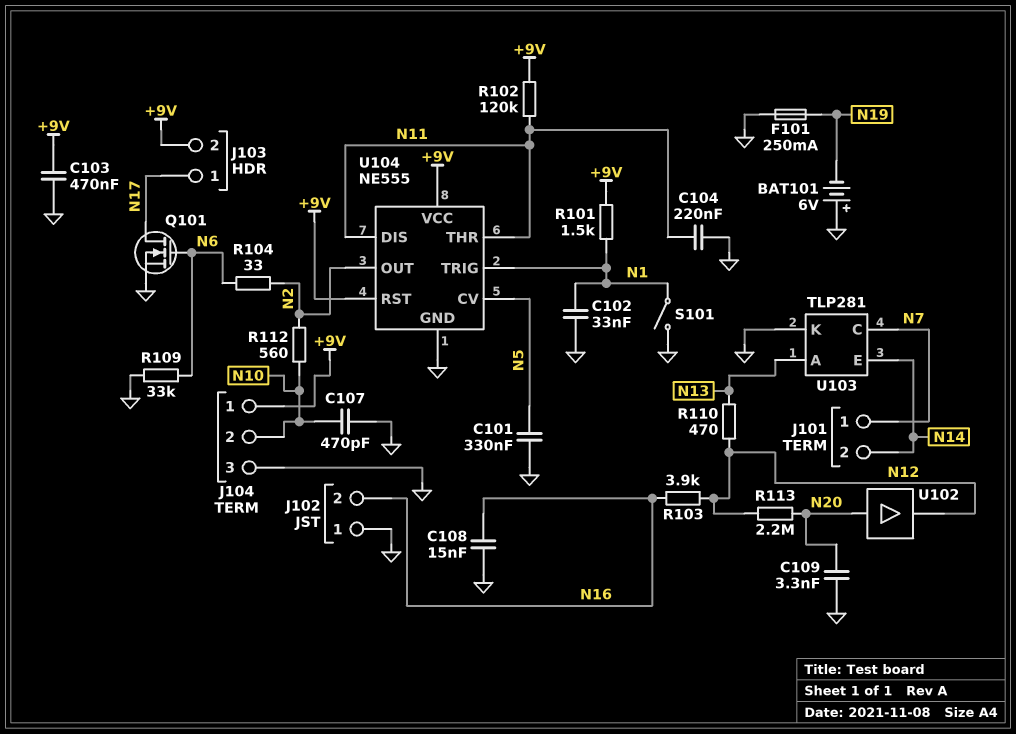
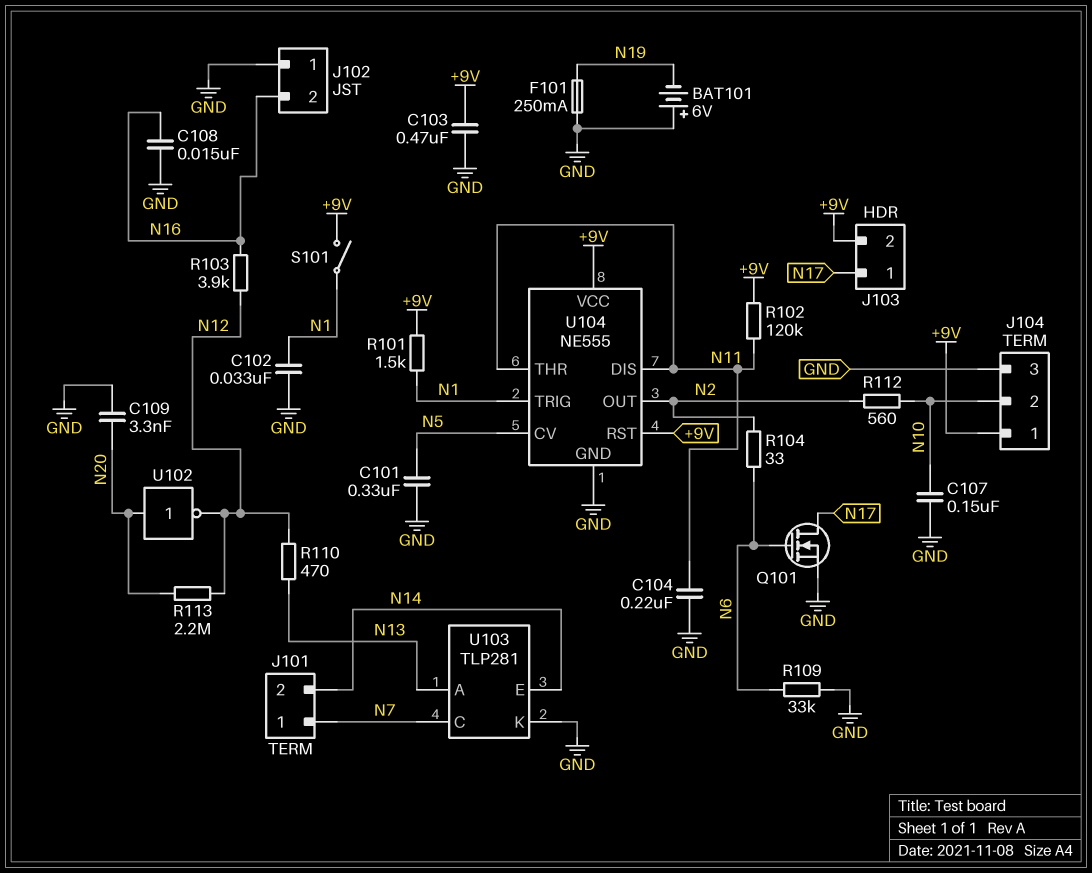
C107: 470pF (GND, N10) -> 150nF (GND, N10)
S101: switch (GND, N1) -> switch (+9V, N1)
U102: buffer (in N20, out N12) -> NOT (in N20, out N12)

